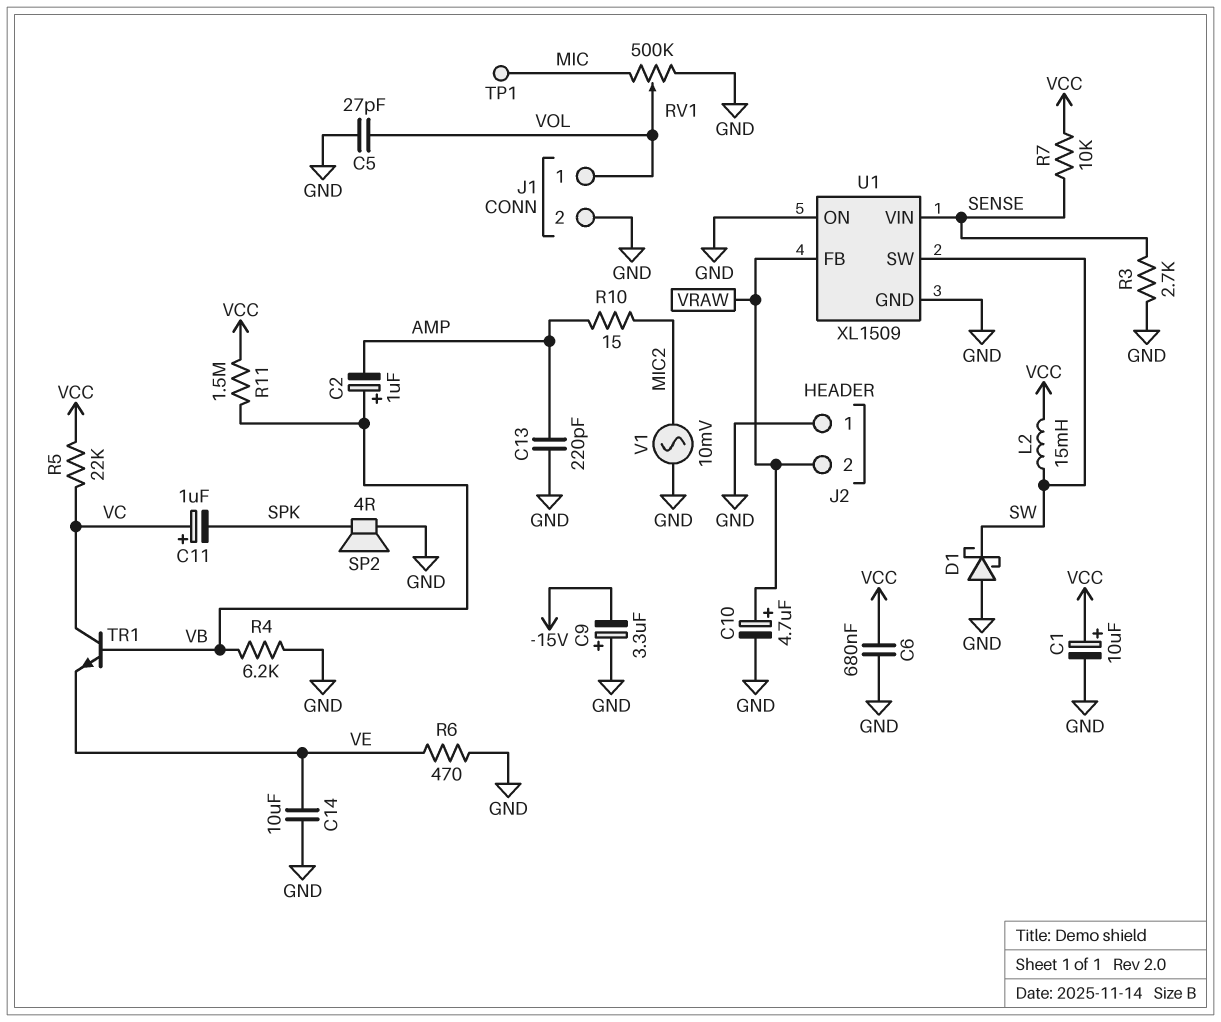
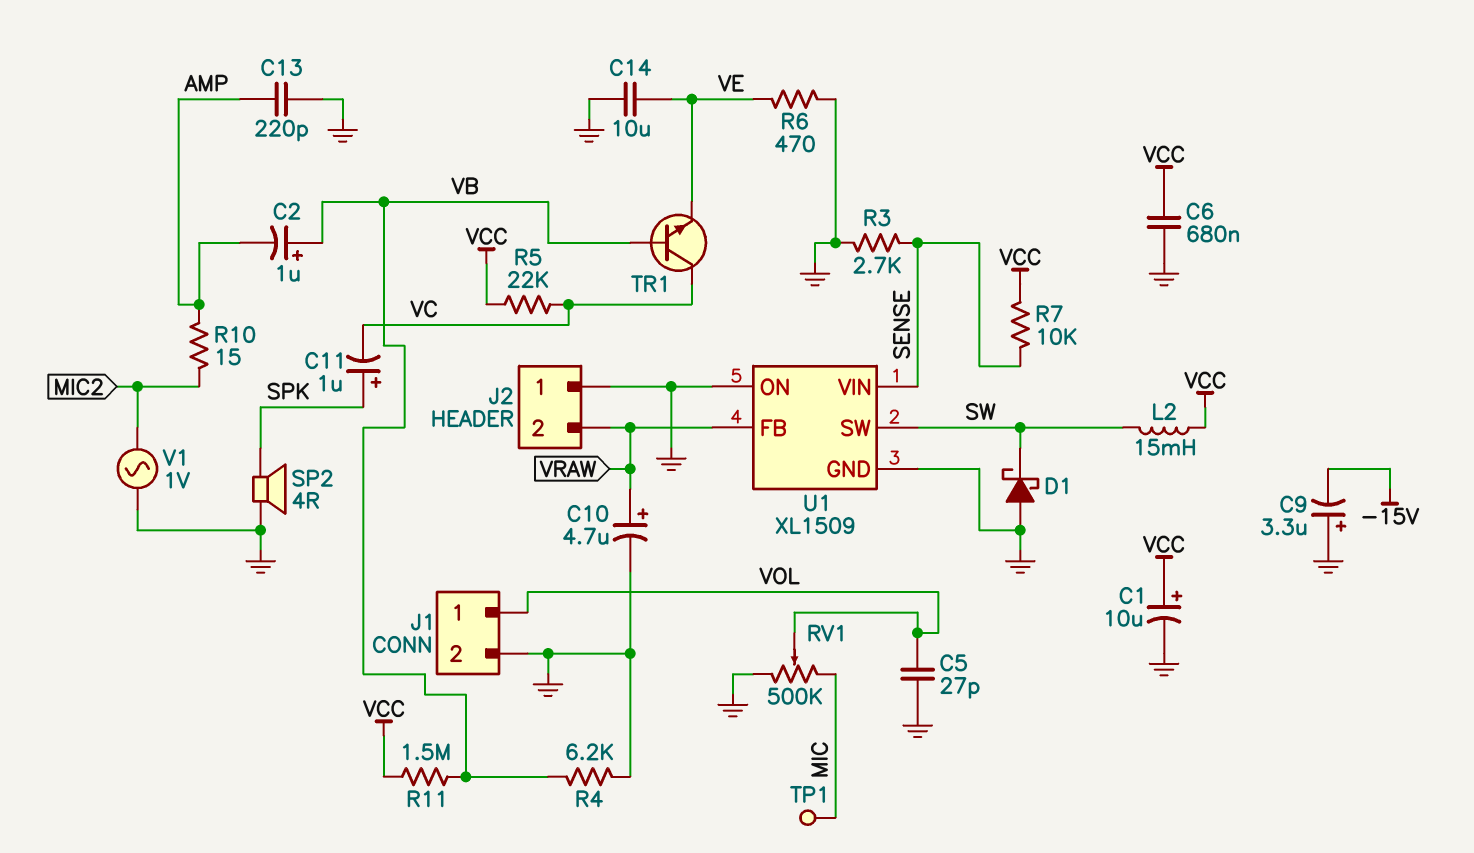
C11: 1uF (plus VC, minus SPK) -> 1uF (plus SPK, minus VC)
V1: AC 10mV (GND, MIC2) -> AC 1V (GND, MIC2)

